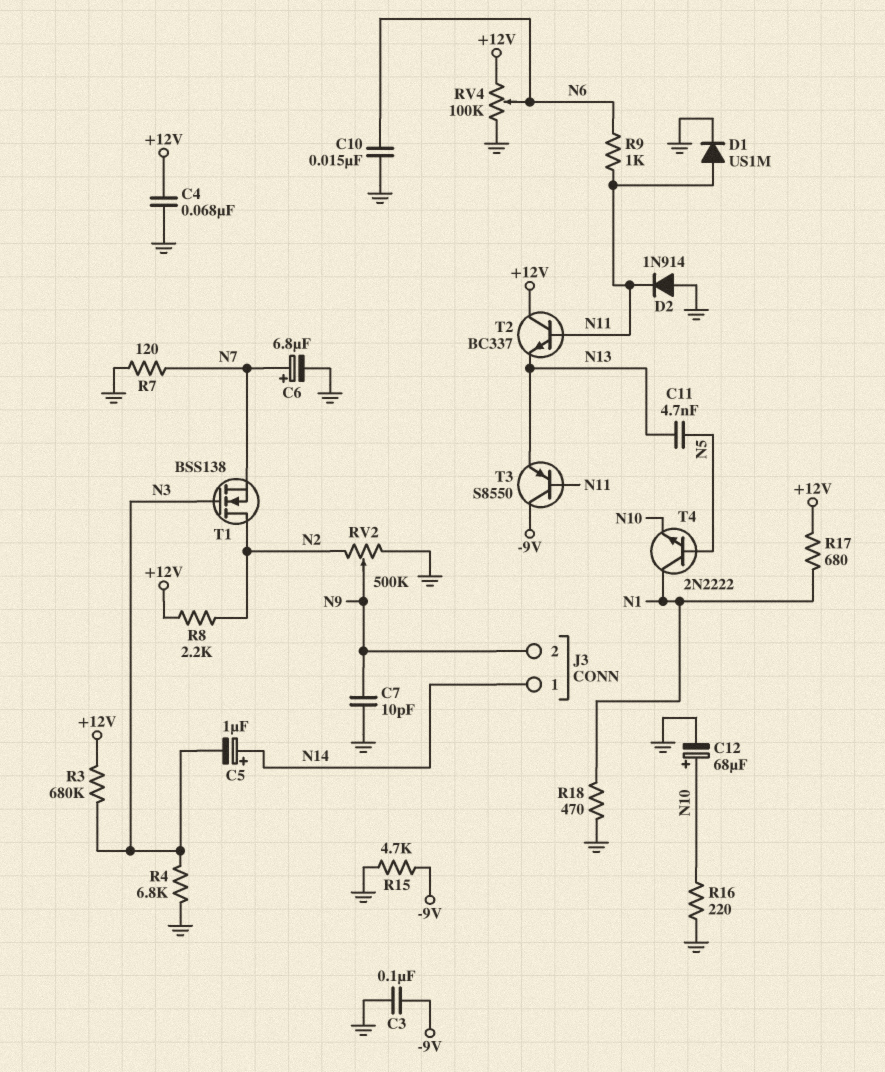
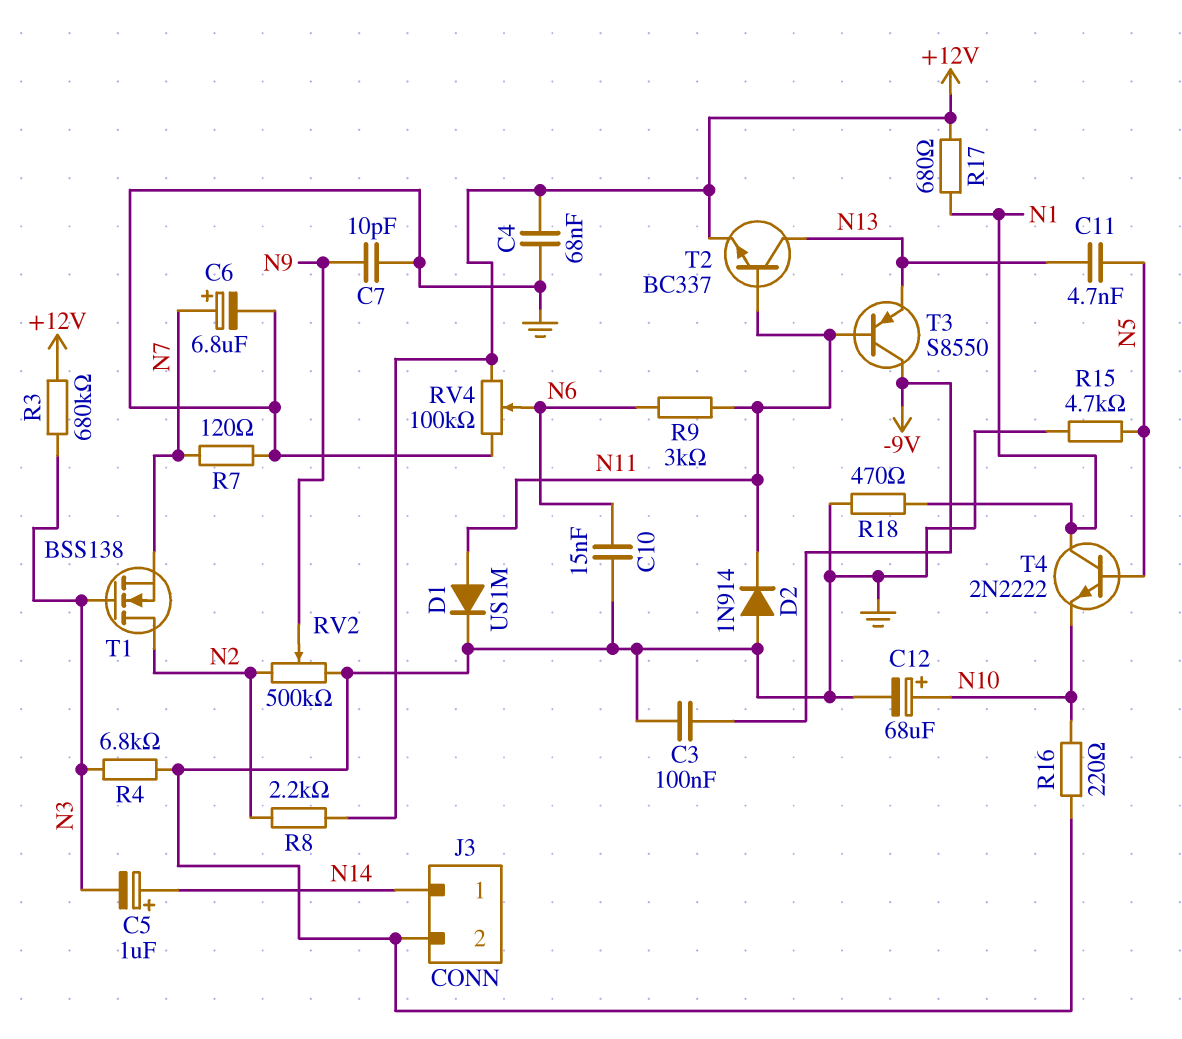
J3 pin 2: N9 -> GND
R9: 1k (N6, N11) -> 3k (N6, N11)
R15: 4.7k (-9V, GND) -> 4.7k (GND, N5)
T2: NPN BC337 (B N11, C +12V, E N13) -> NPN BC337 (B N11, C N13, E +12V)

